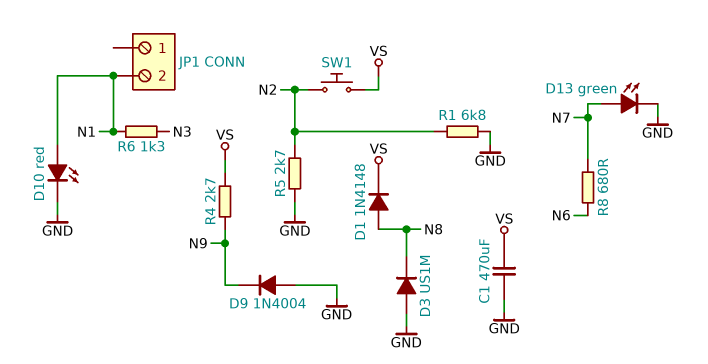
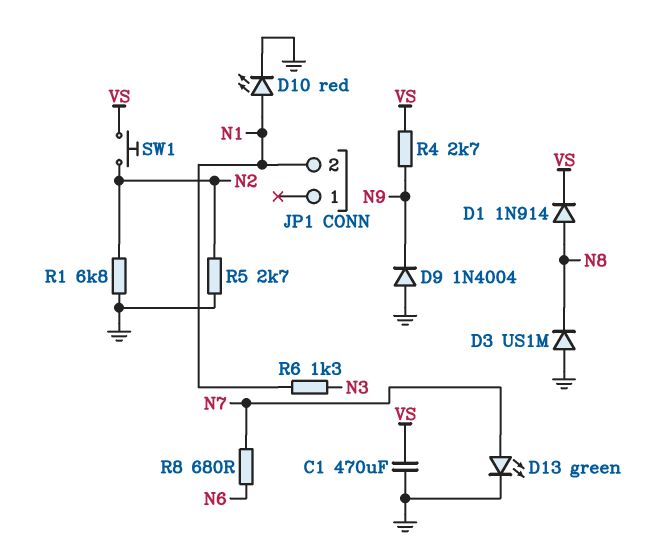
D1: diode 1N4148 (A N8, K VS) -> diode 1N914 (A N8, K VS)

